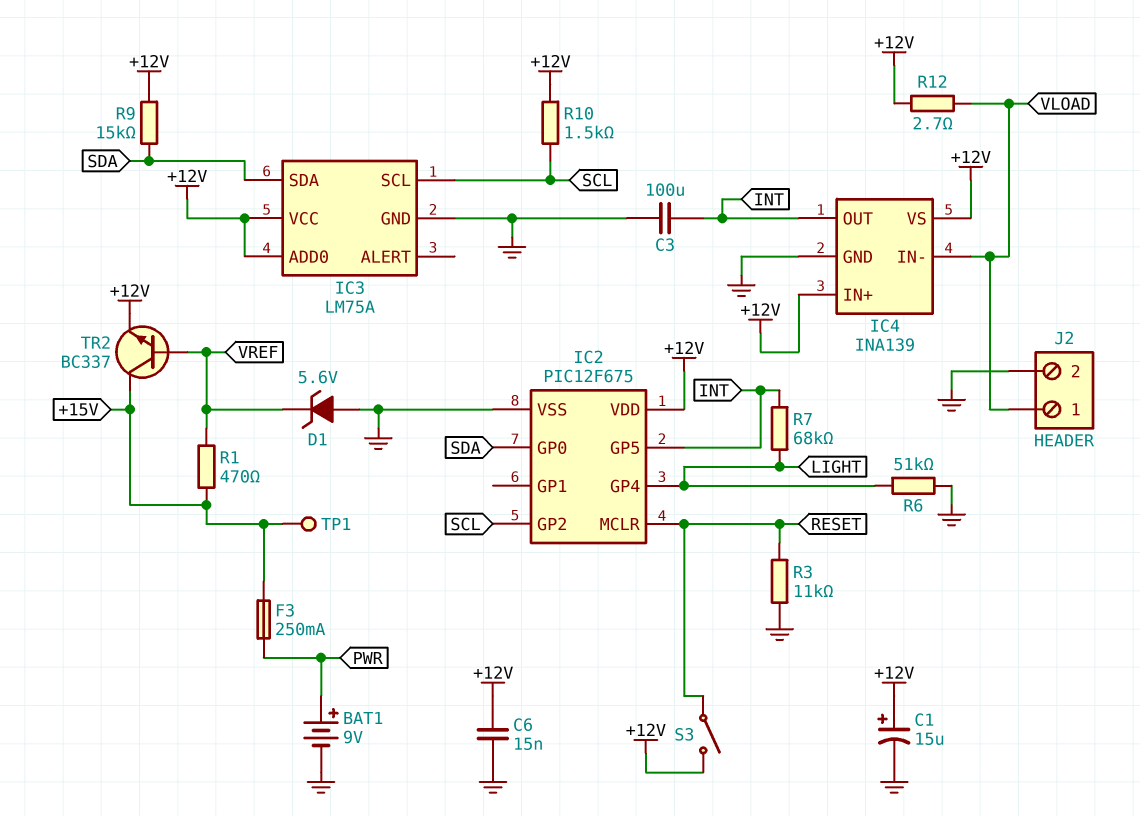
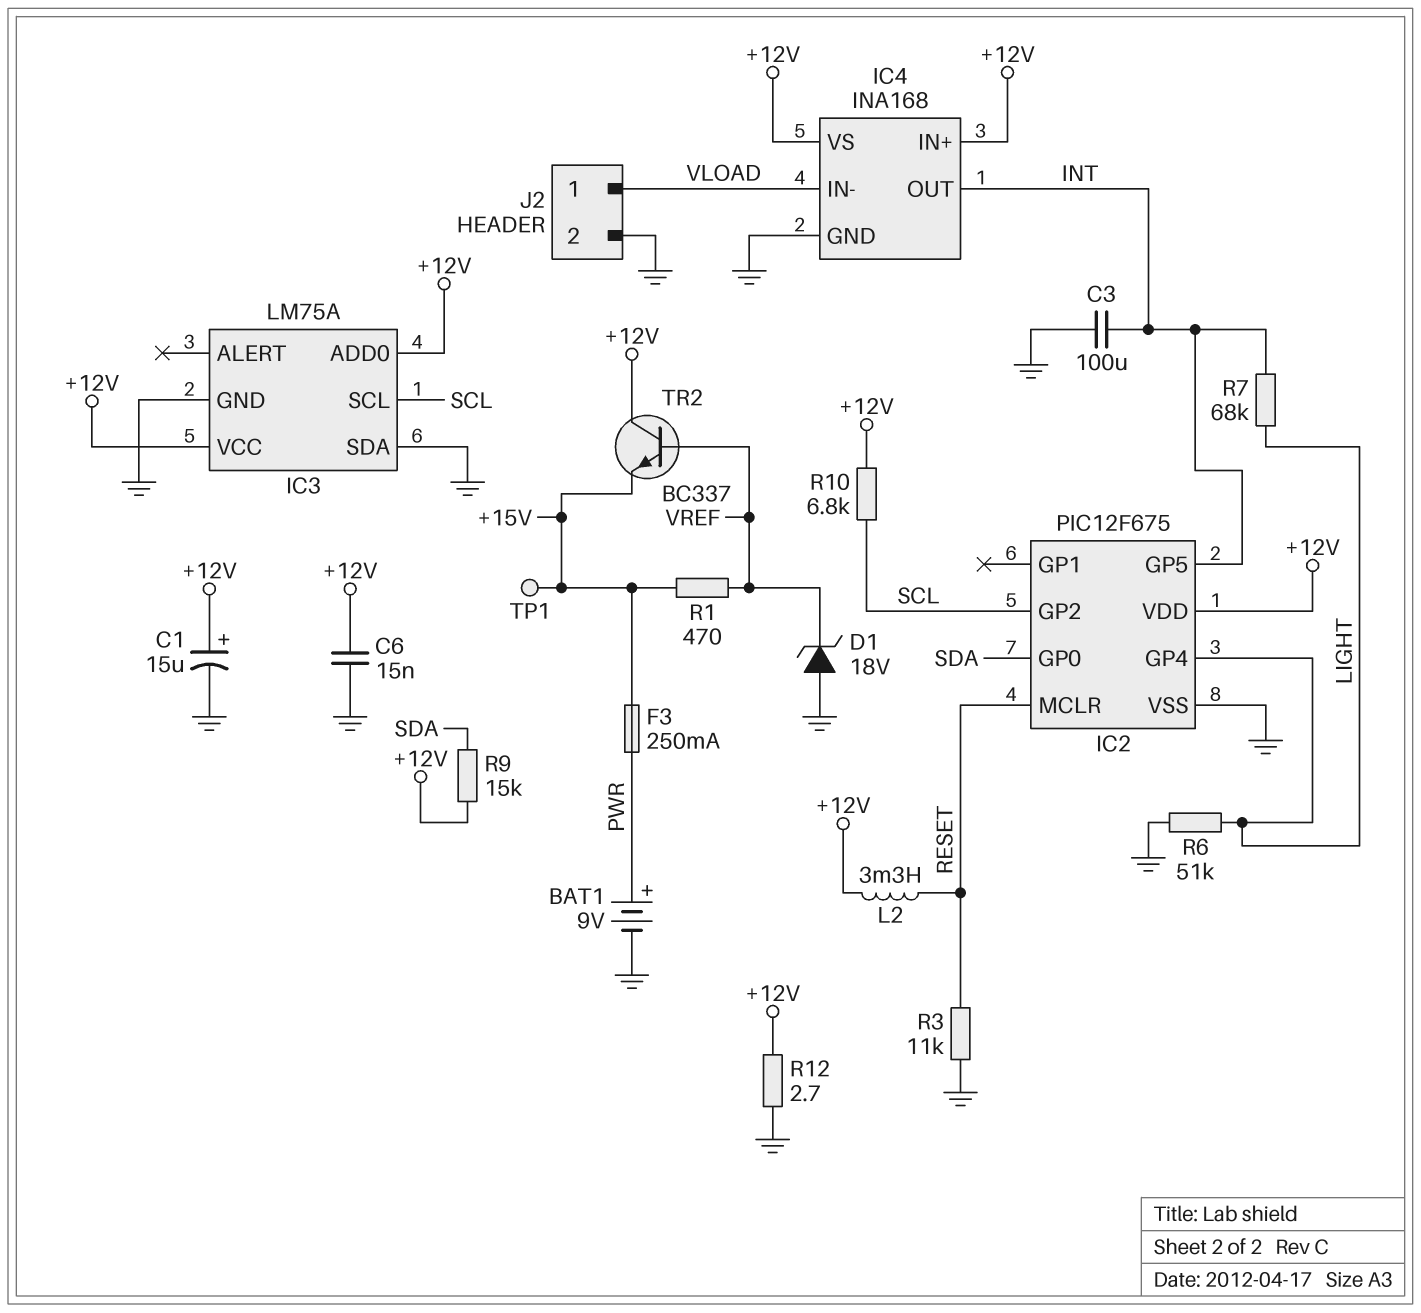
D1: zener 5.6V (A GND, K VREF) -> zener 18V (A GND, K VREF)
IC3 pin SDA: SDA -> GND
IC4: INA139 -> INA168
L2: none -> 3.3mH (+12V, RESET)
R10: 1.5k (+12V, SCL) -> 6.8k (+12V, SCL)
R12: 2.7 (+12V, VLOAD) -> 2.7 (+12V, GND)
S3: switch (+12V, RESET) -> none
TR2: NPN BC337 (B VREF, C +15V, E +12V) -> NPN BC337 (B VREF, C +12V, E +15V)

